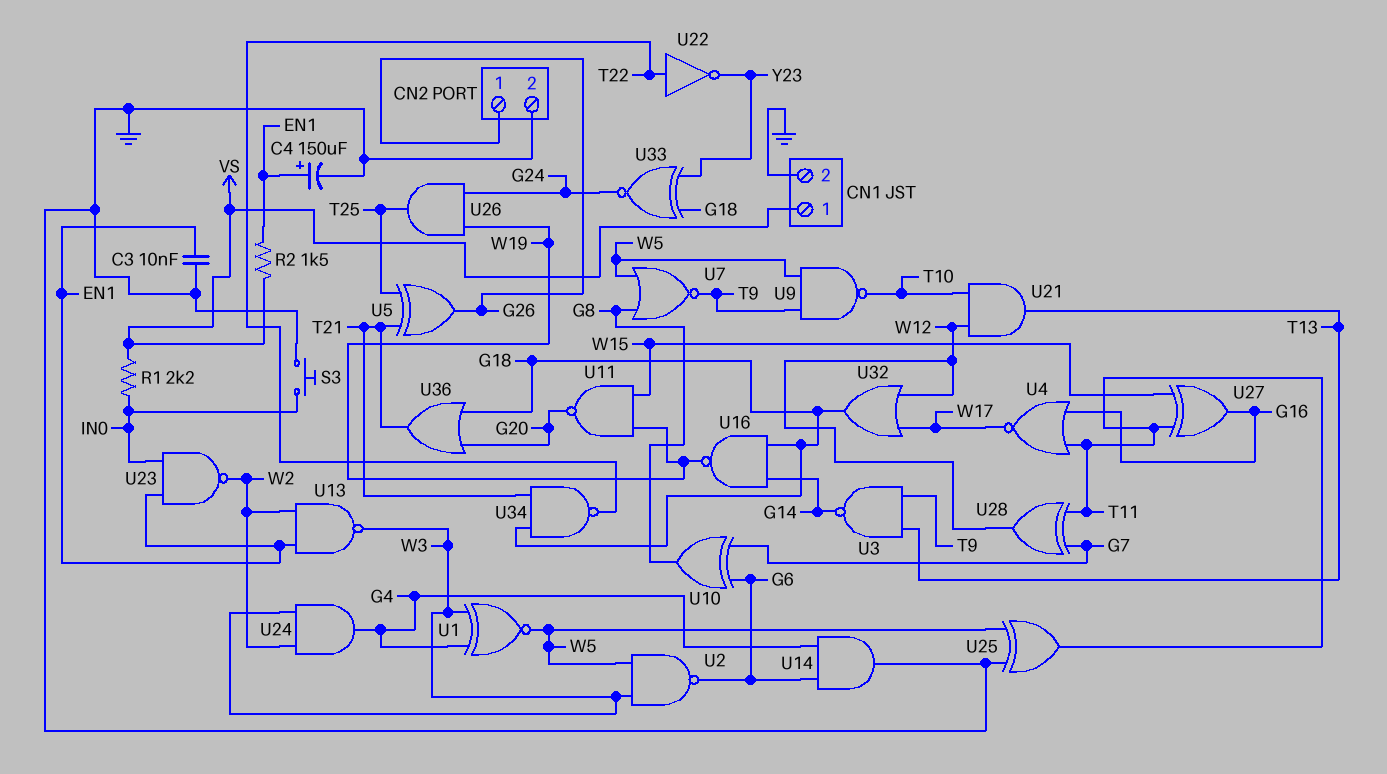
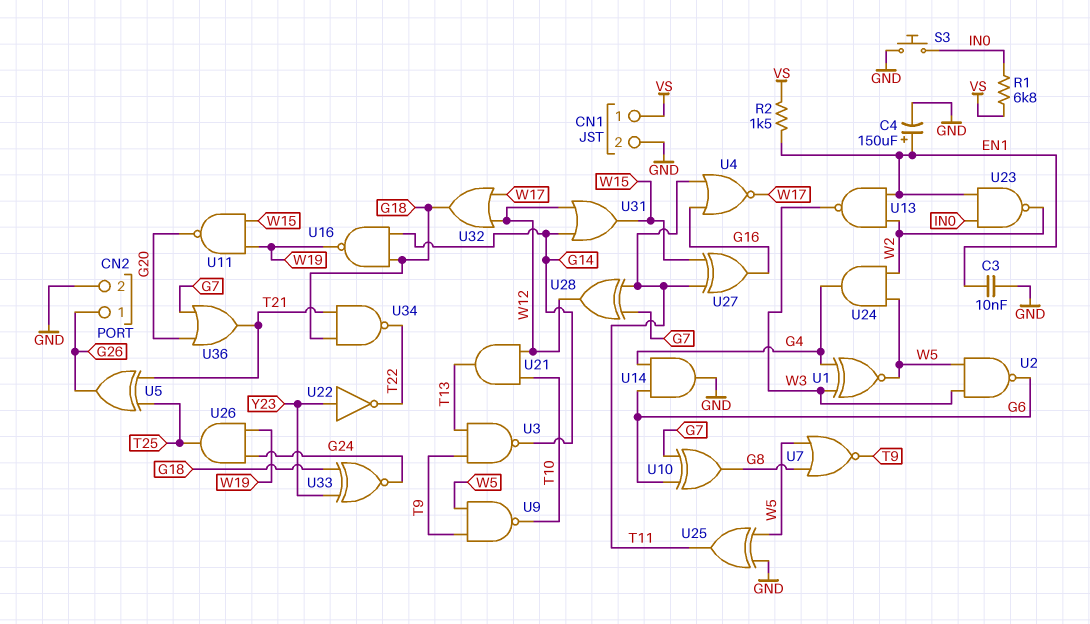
R1: 2.2k (IN0, VS) -> 6.8k (IN0, VS)
U22: NOT (in T22, out Y23) -> NOT (in Y23, out T22)
U24: AND (in W2, in W3, out G4) -> AND (in W2, in W5, out G4)
U31: none -> OR (in G14, in W12, out W15)
U36: OR (in G18, in G20, out T21) -> OR (in G7, in G20, out T21)

